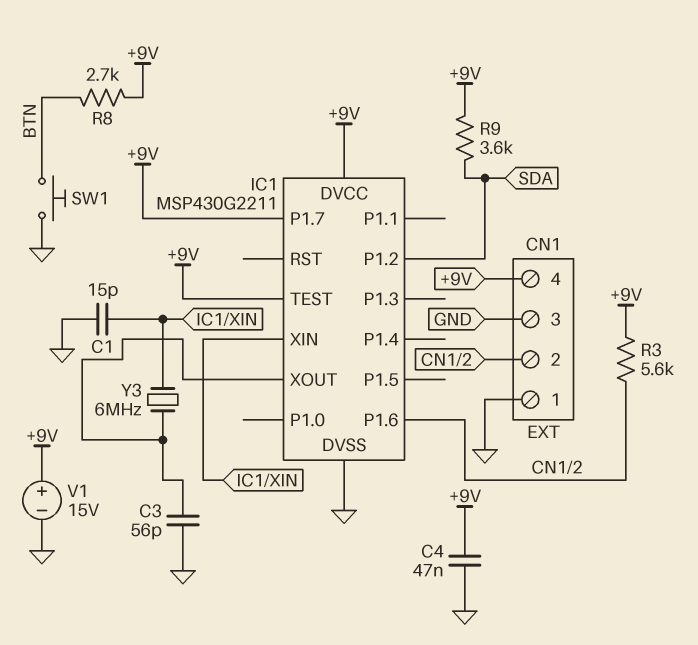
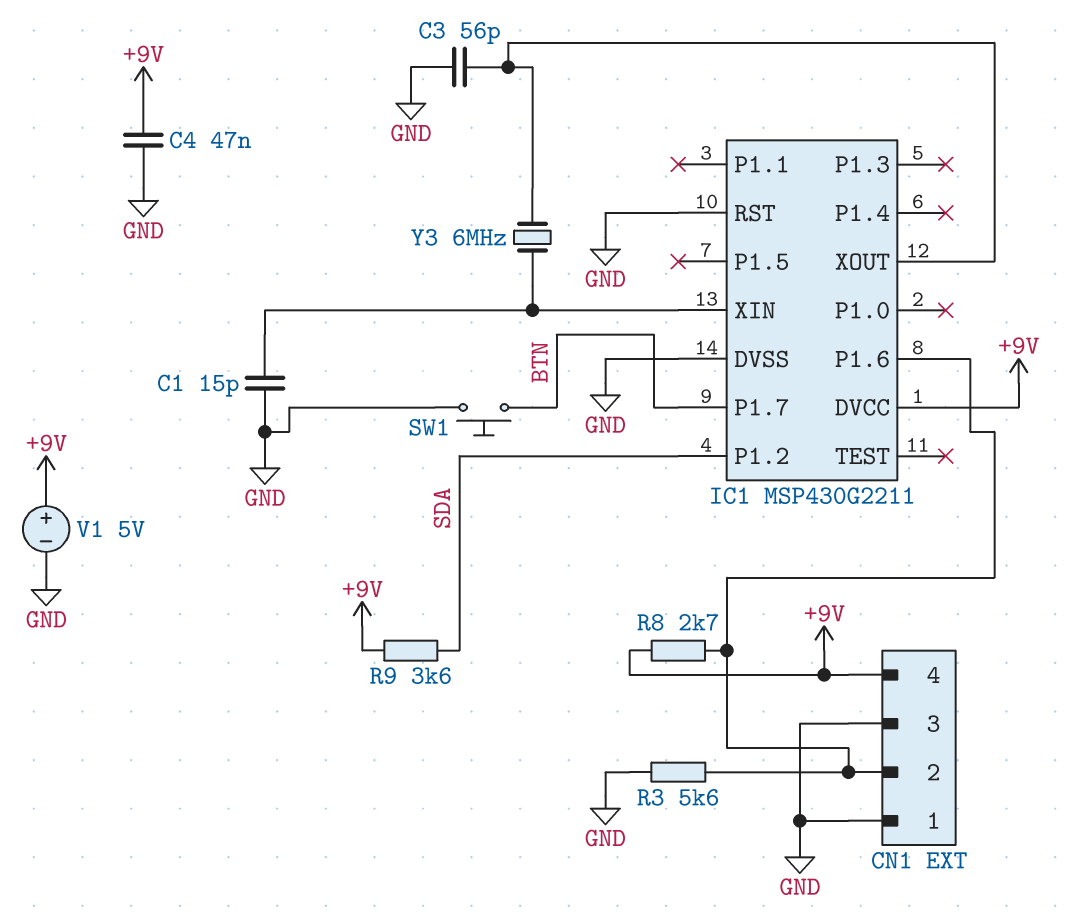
IC1 pin P1.7: +9V -> BTN
IC1 pin RST: none -> GND
IC1 pin TEST: +9V -> none
R3: 5.6k (+9V, CN1/2) -> 5.6k (CN1/2, GND)
R8: 2.7k (+9V, BTN) -> 2.7k (+9V, CN1/2)
V1: 15V (plus +9V, minus GND) -> 5V (plus +9V, minus GND)

